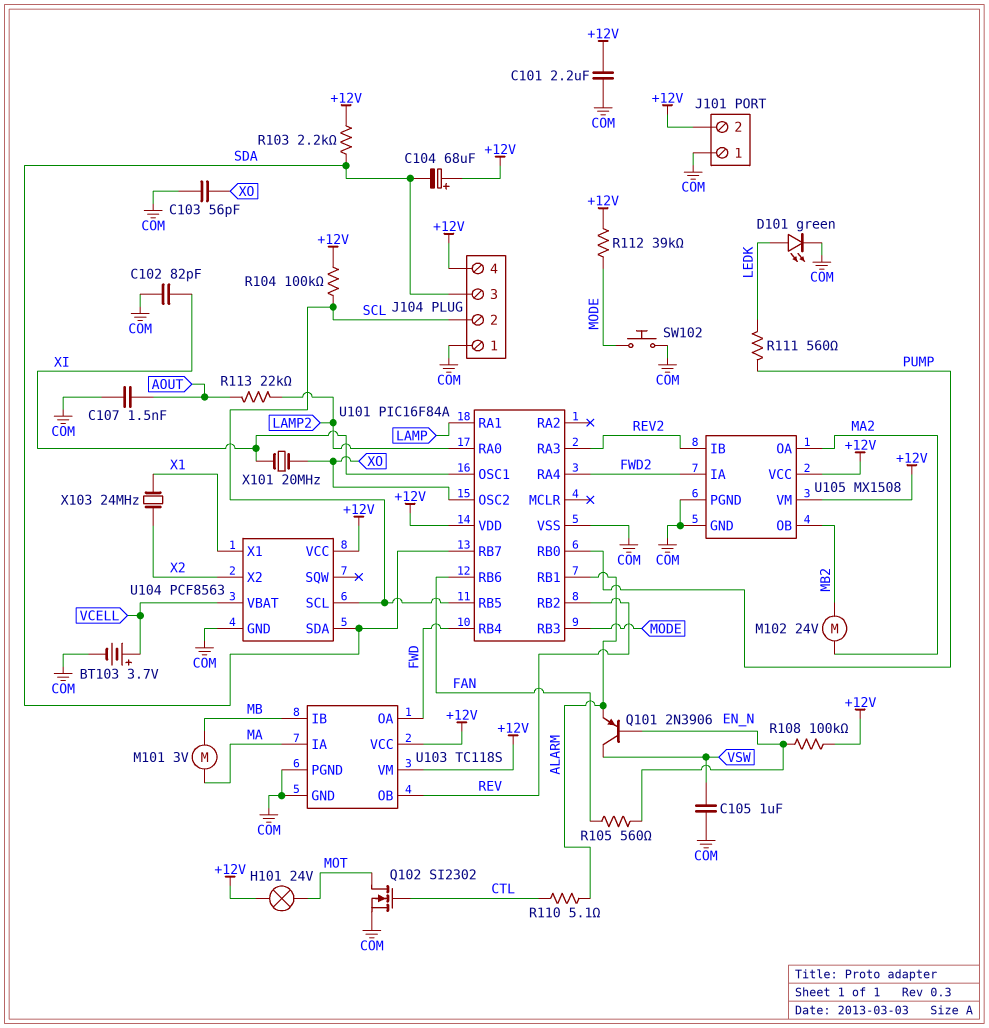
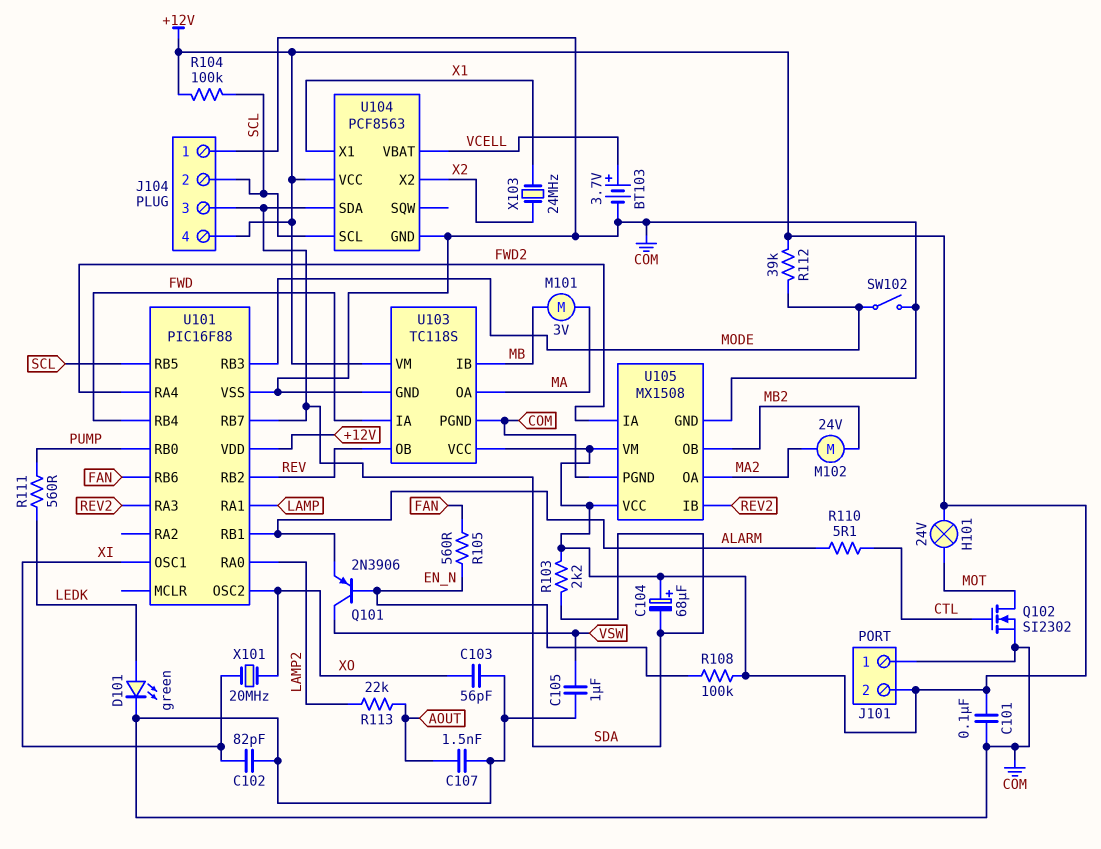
C101: 2.2uF (+12V, COM) -> 100nF (+12V, COM)
SW102: button (COM, MODE) -> switch (COM, MODE)
U101: PIC16F84A -> PIC16F88
U103 pin IA: MA -> FWD
U103 pin OA: FWD -> MA

